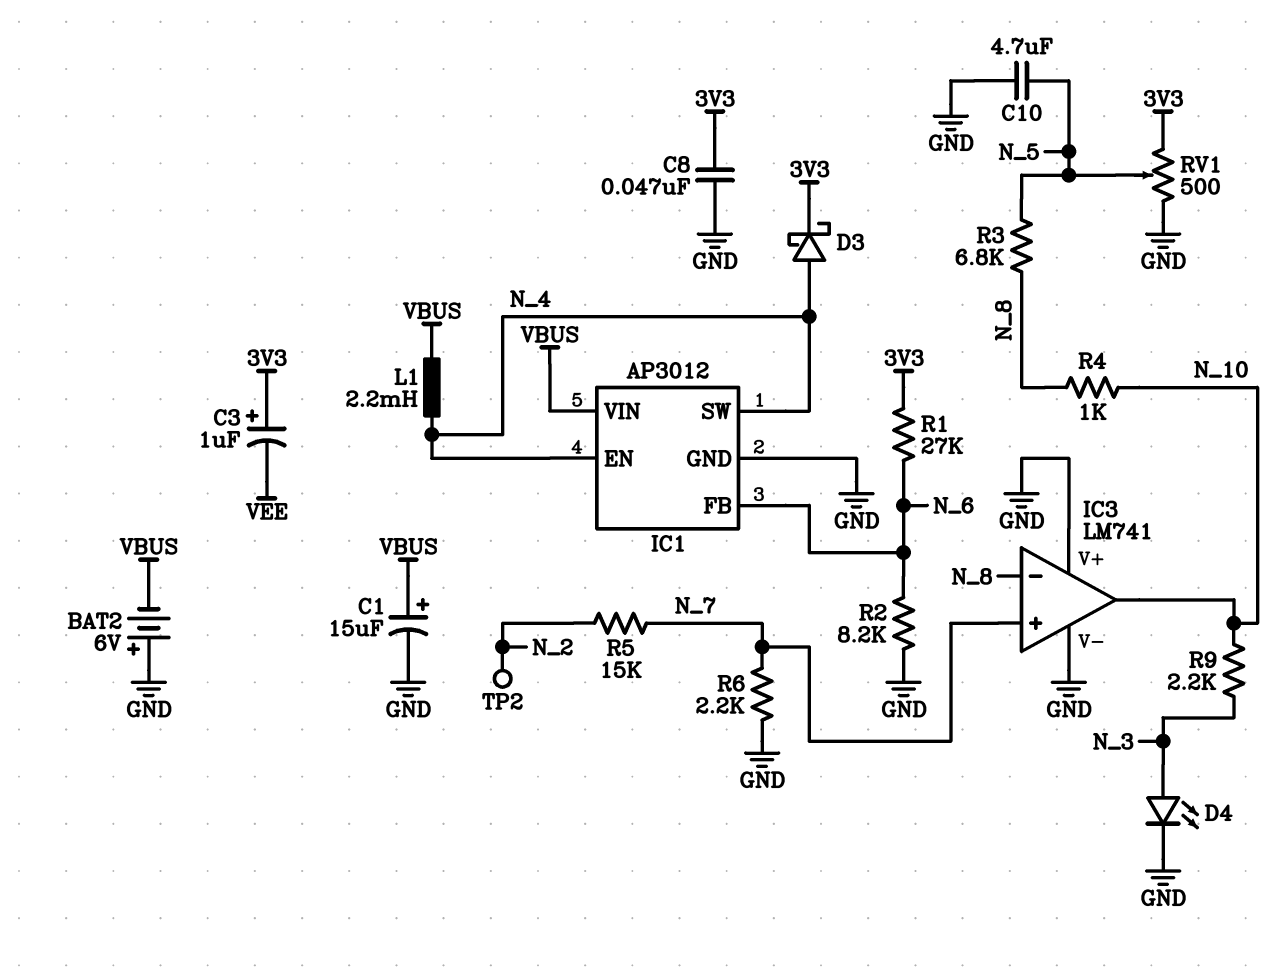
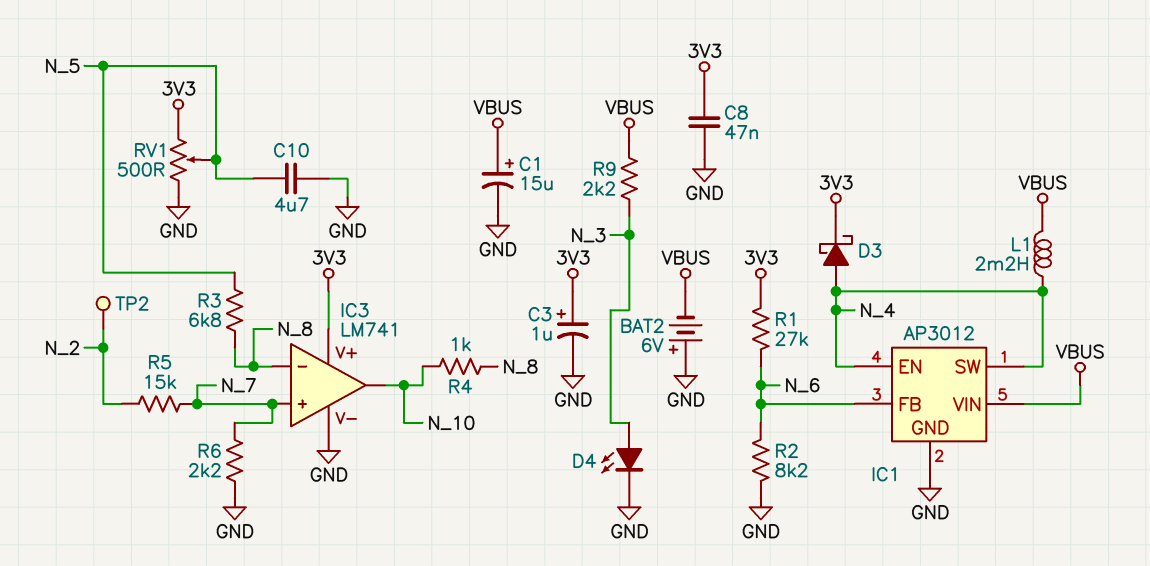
C3: 1uF (plus 3V3, minus VEE) -> 1uF (plus 3V3, minus GND)
IC3 pin V+: GND -> 3V3
R9: 2.2k (N_3, N_10) -> 2.2k (N_3, VBUS)

